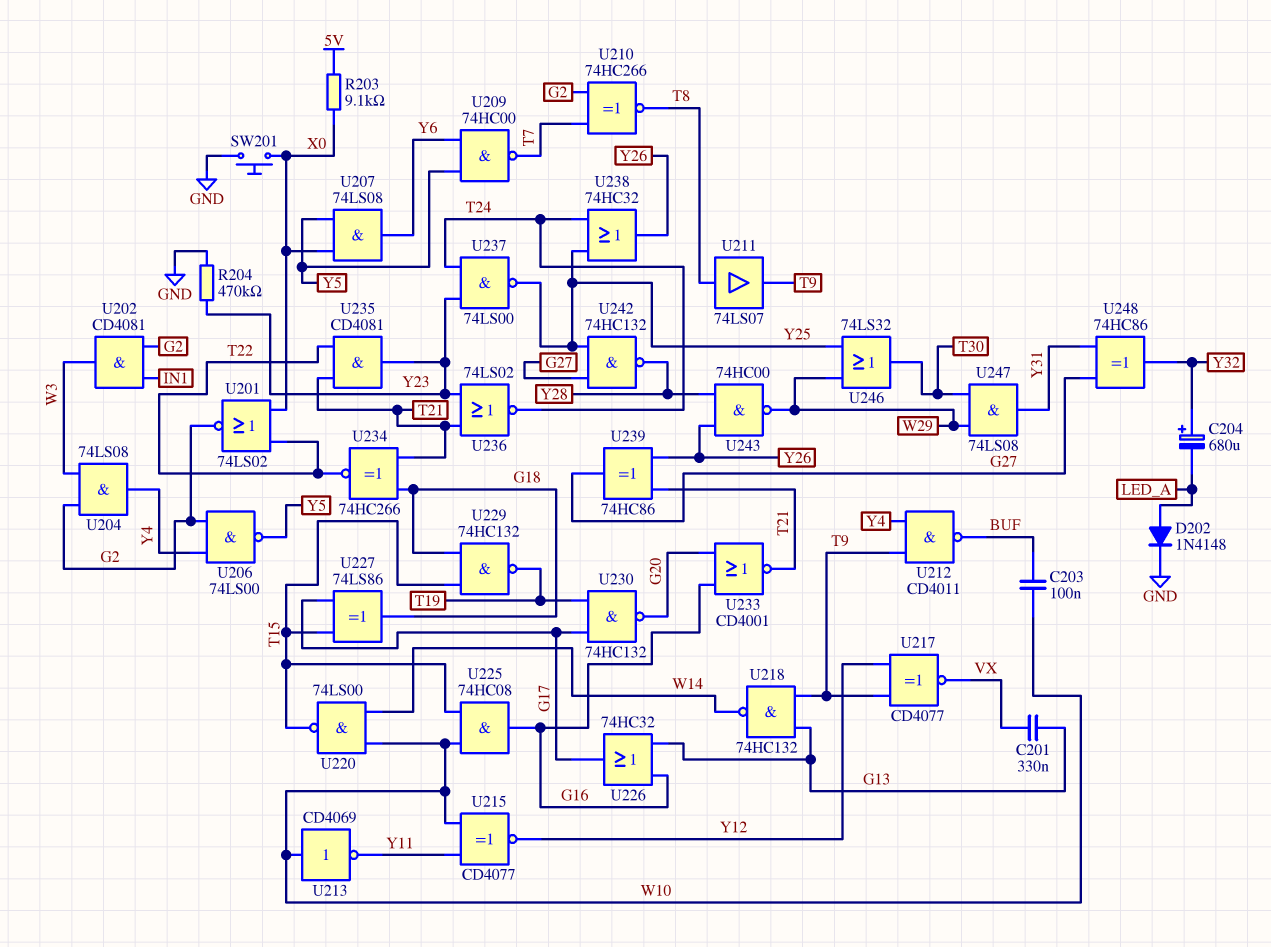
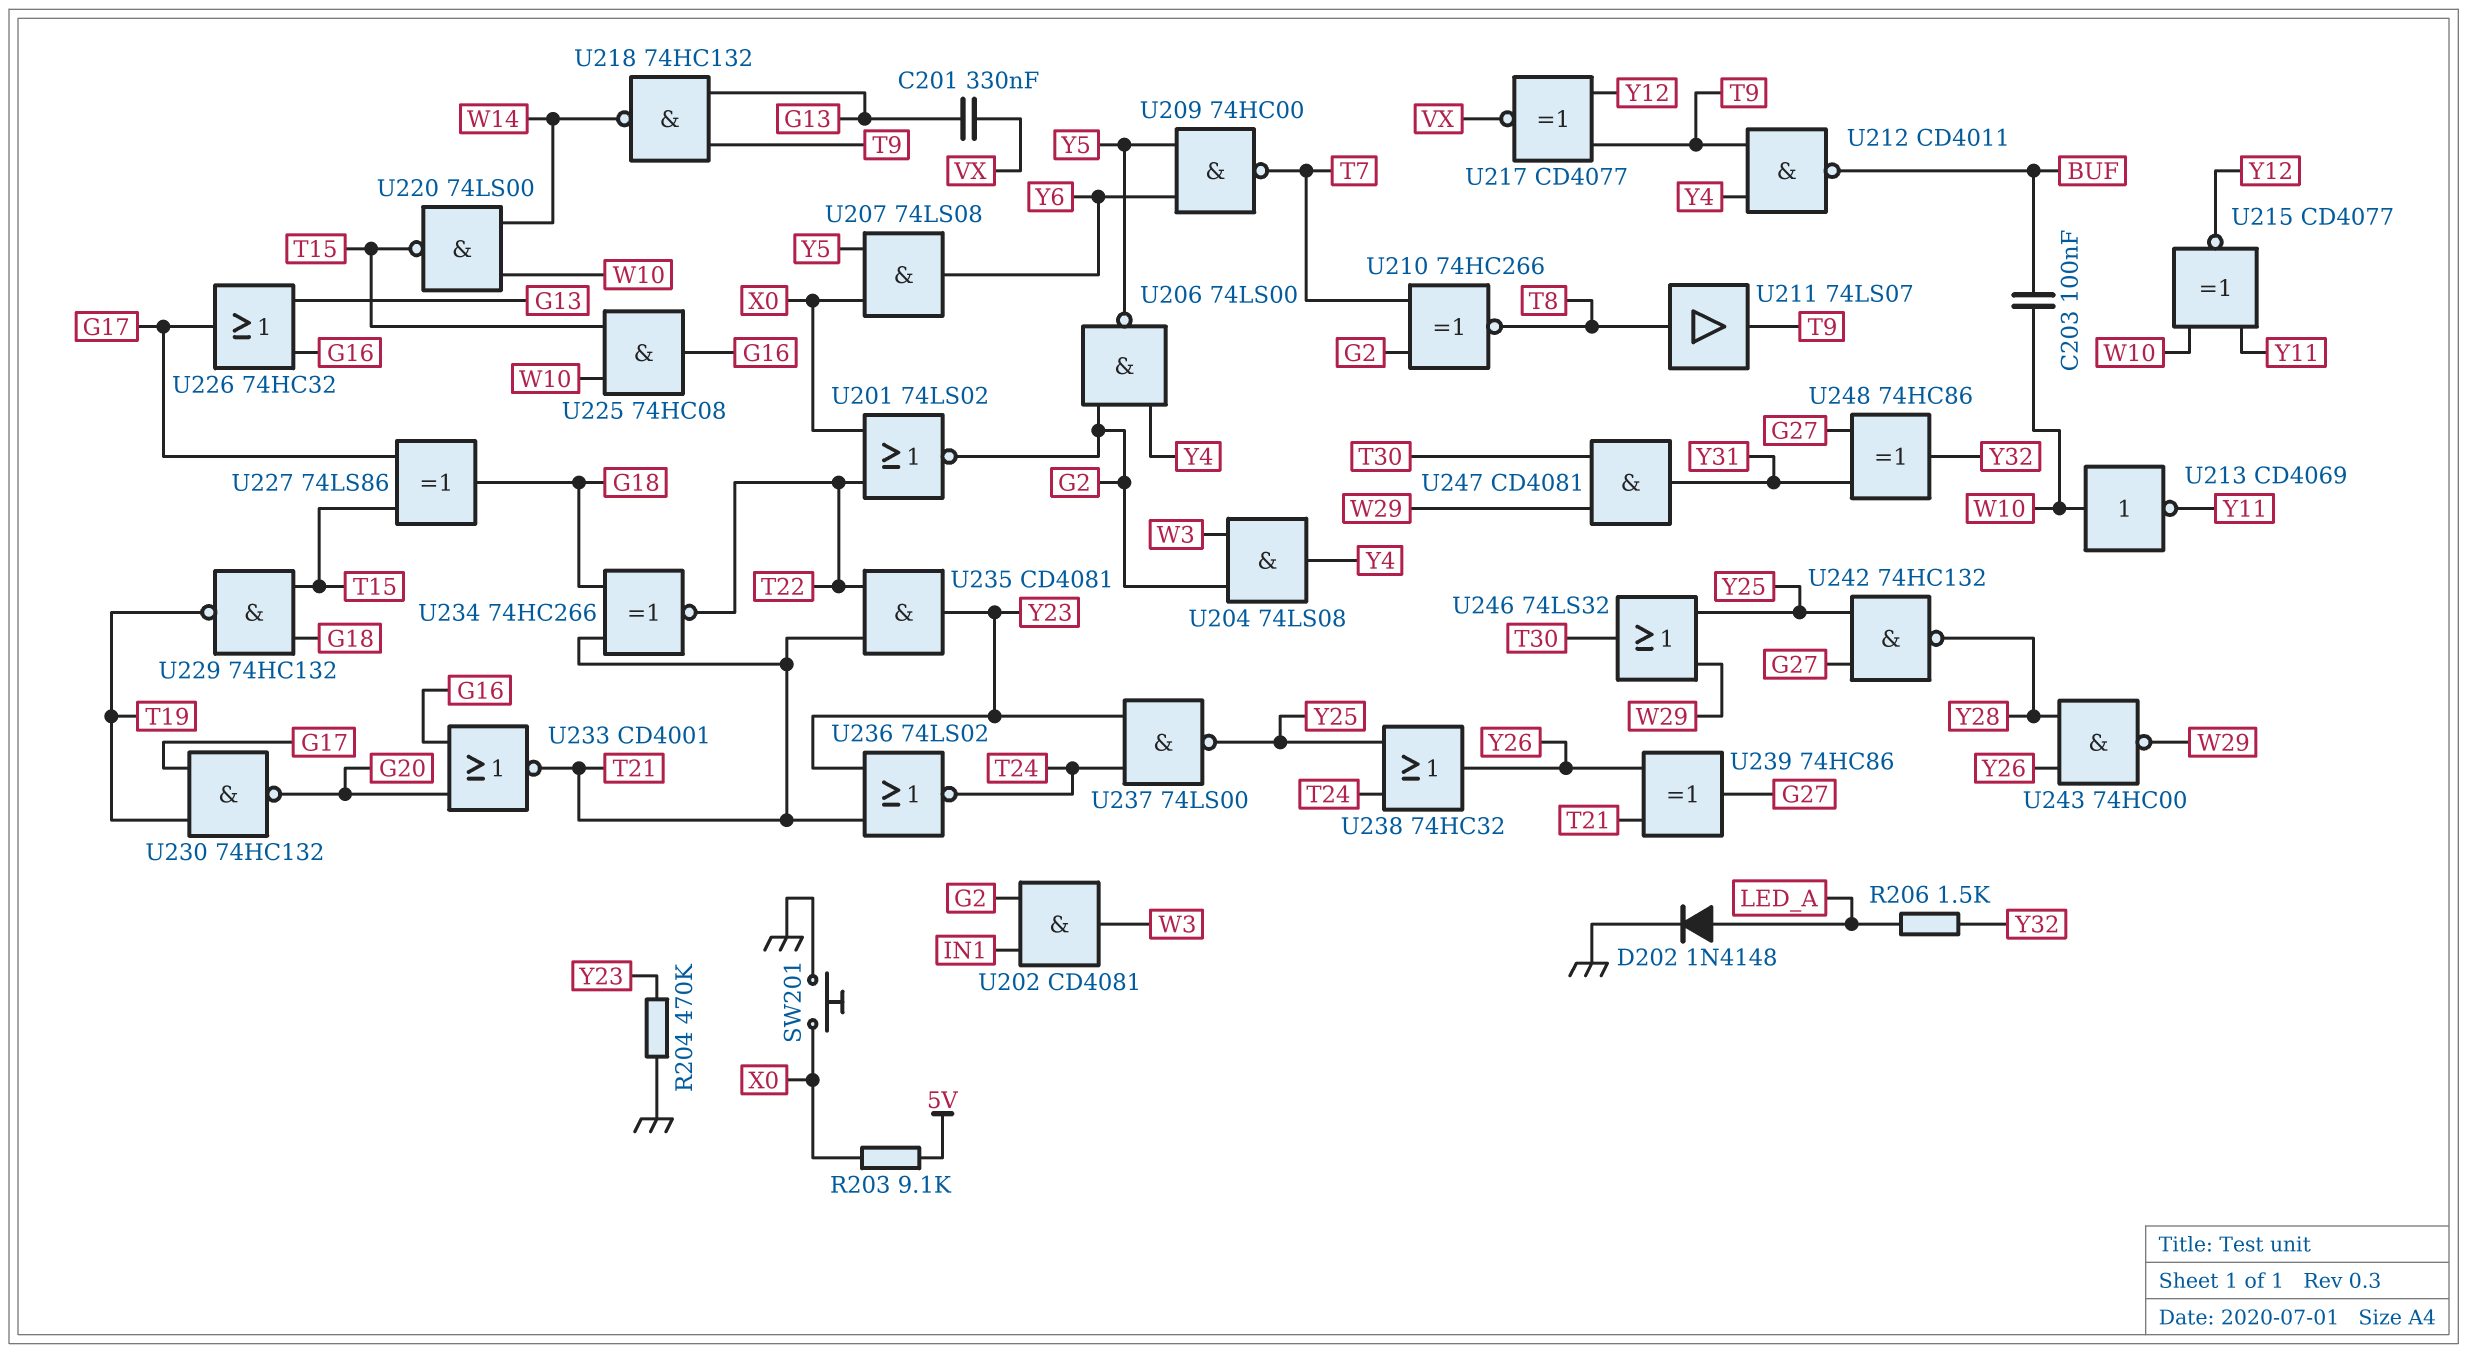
C204: 680uF (plus Y32, minus LED_A) -> none
R206: none -> 1.5k (LED_A, Y32)
U247: AND 74LS08 (in T30, in W29, out Y31) -> AND CD4081 (in T30, in W29, out Y31)

